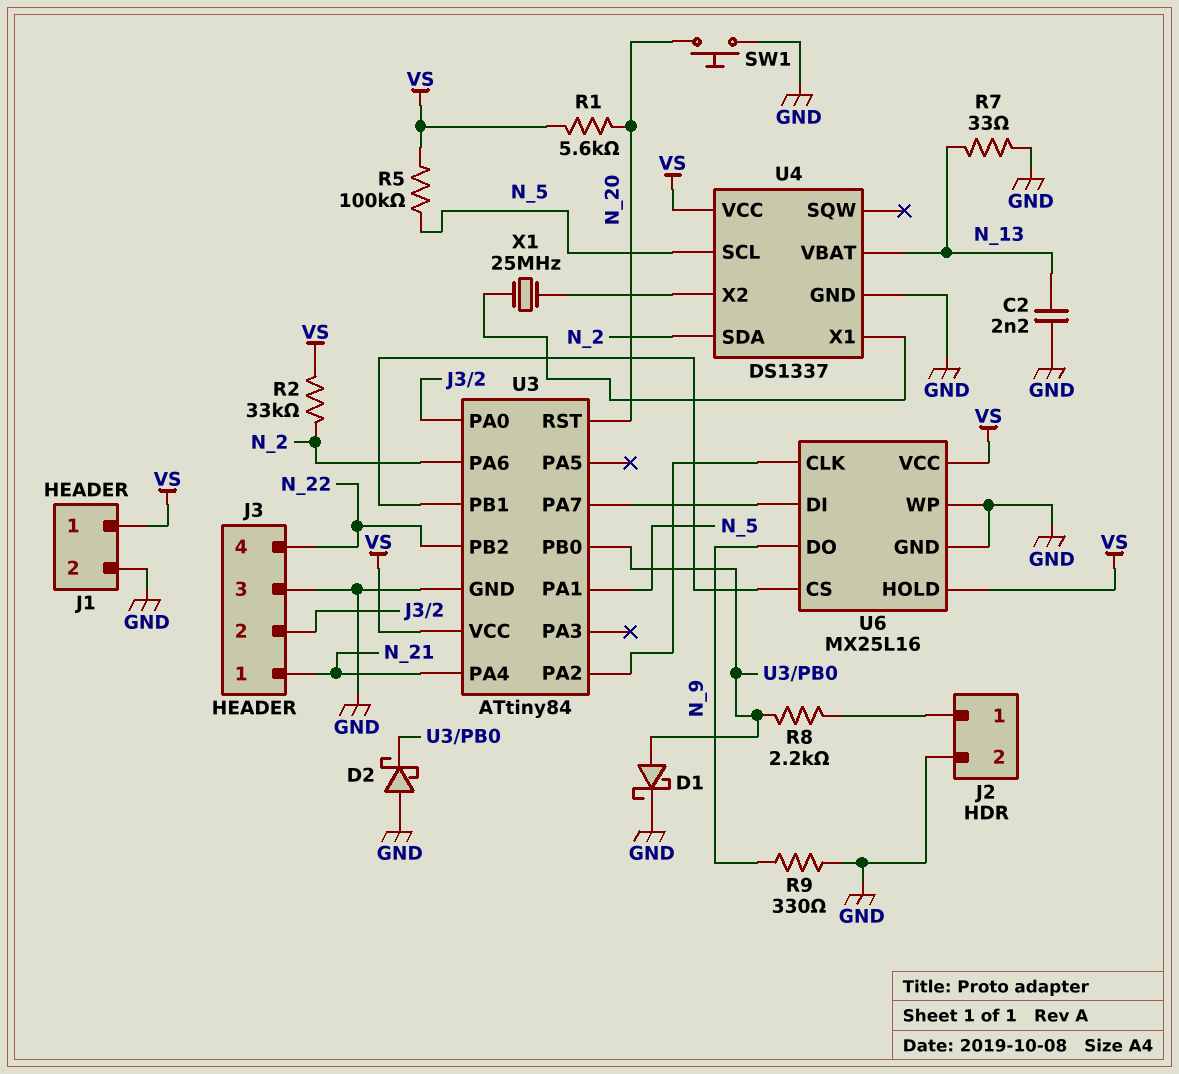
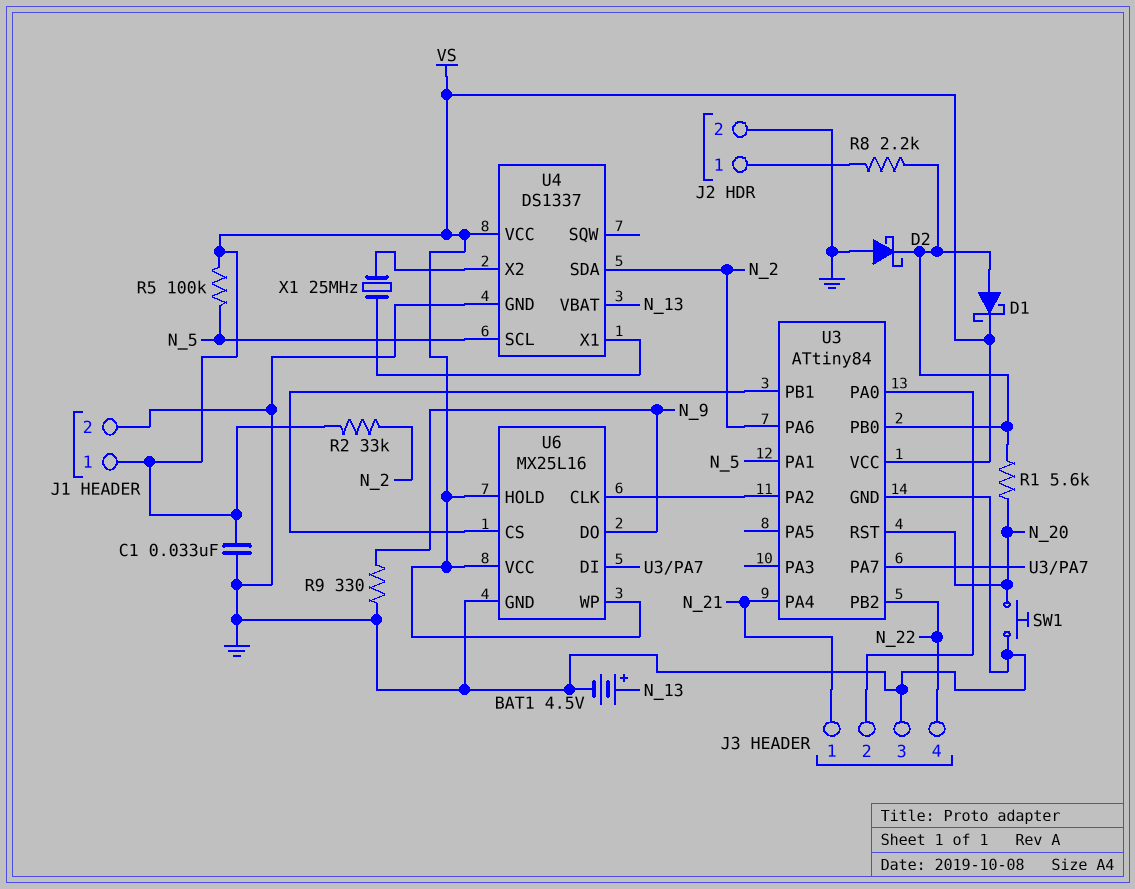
BAT1: none -> 4.5V (plus N_13, minus GND)
C1: none -> 33nF (GND, VS)
C2: 2.2nF (GND, N_13) -> none
D1: schottky (A U3/PB0, K GND) -> schottky (A U3/PB0, K VS)
R1: 5.6k (N_20, VS) -> 5.6k (N_20, U3/PB0)
R7: 33 (GND, N_13) -> none
U6 pin WP: GND -> VS

